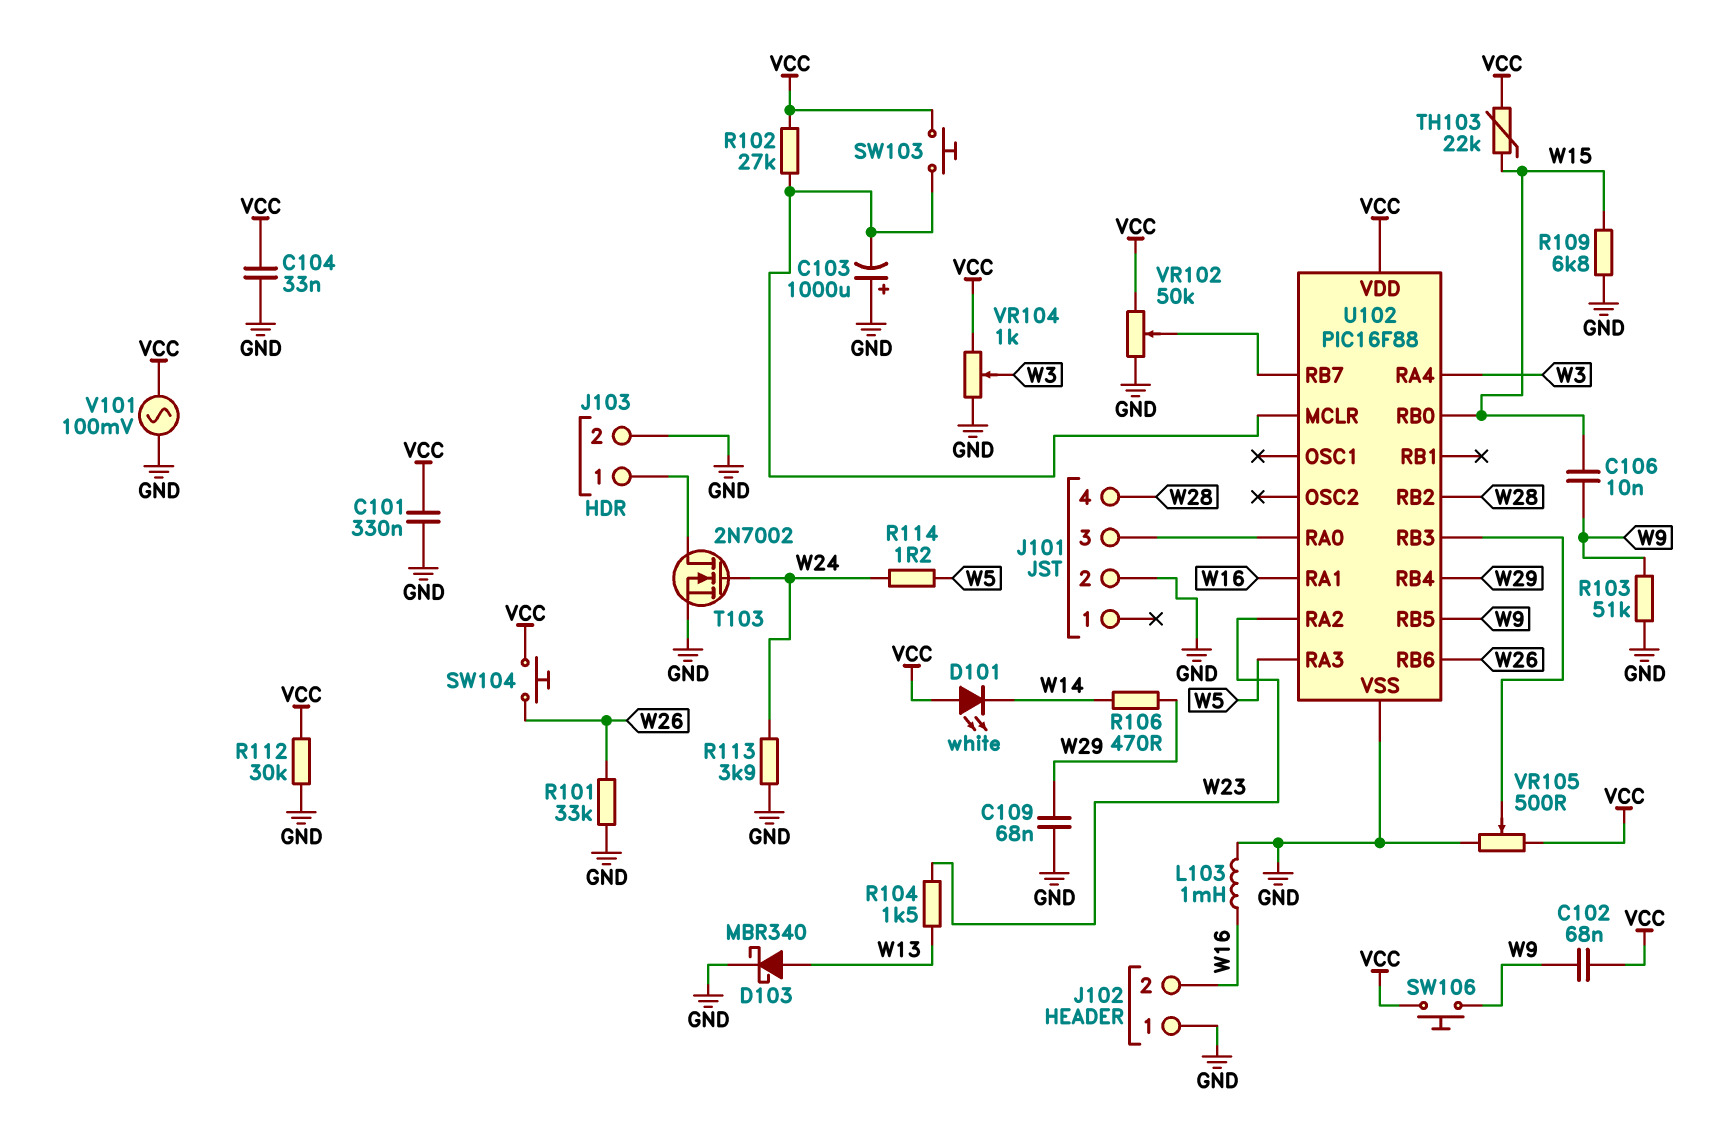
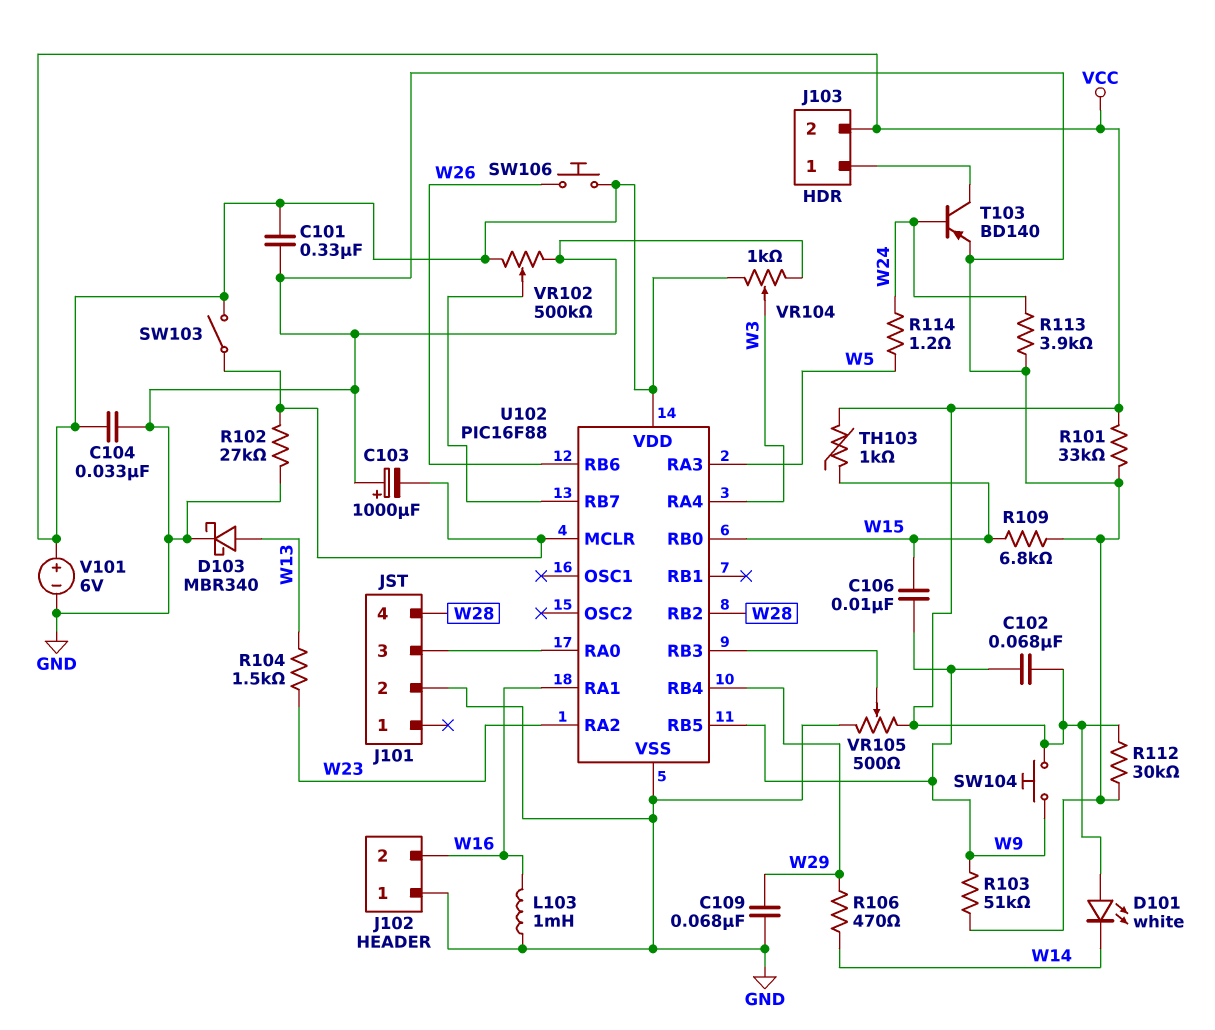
J103 pin 2: GND -> VCC
R101: 33k (GND, W26) -> 33k (GND, VCC)
R102: 27k (U102/MCLR, VCC) -> 27k (GND, U102/MCLR)
SW103: button (U102/MCLR, VCC) -> switch (U102/MCLR, VCC)
SW104: button (VCC, W26) -> button (VCC, W9)
SW106: button (VCC, W9) -> button (VCC, W26)
T103: NMOS 2N7002 (G W24, D J103/1, S GND) -> PNP BD140 (B W24, C J103/1, E GND)
TH103: 22k (VCC, W15) -> 1k (VCC, W15)
V101: AC 100mV (GND, VCC) -> 6V (plus VCC, minus GND)
VR102: 50k (GND, VCC, wiper U102/RB7) -> 500k (GND, VCC, wiper U102/RB7)

